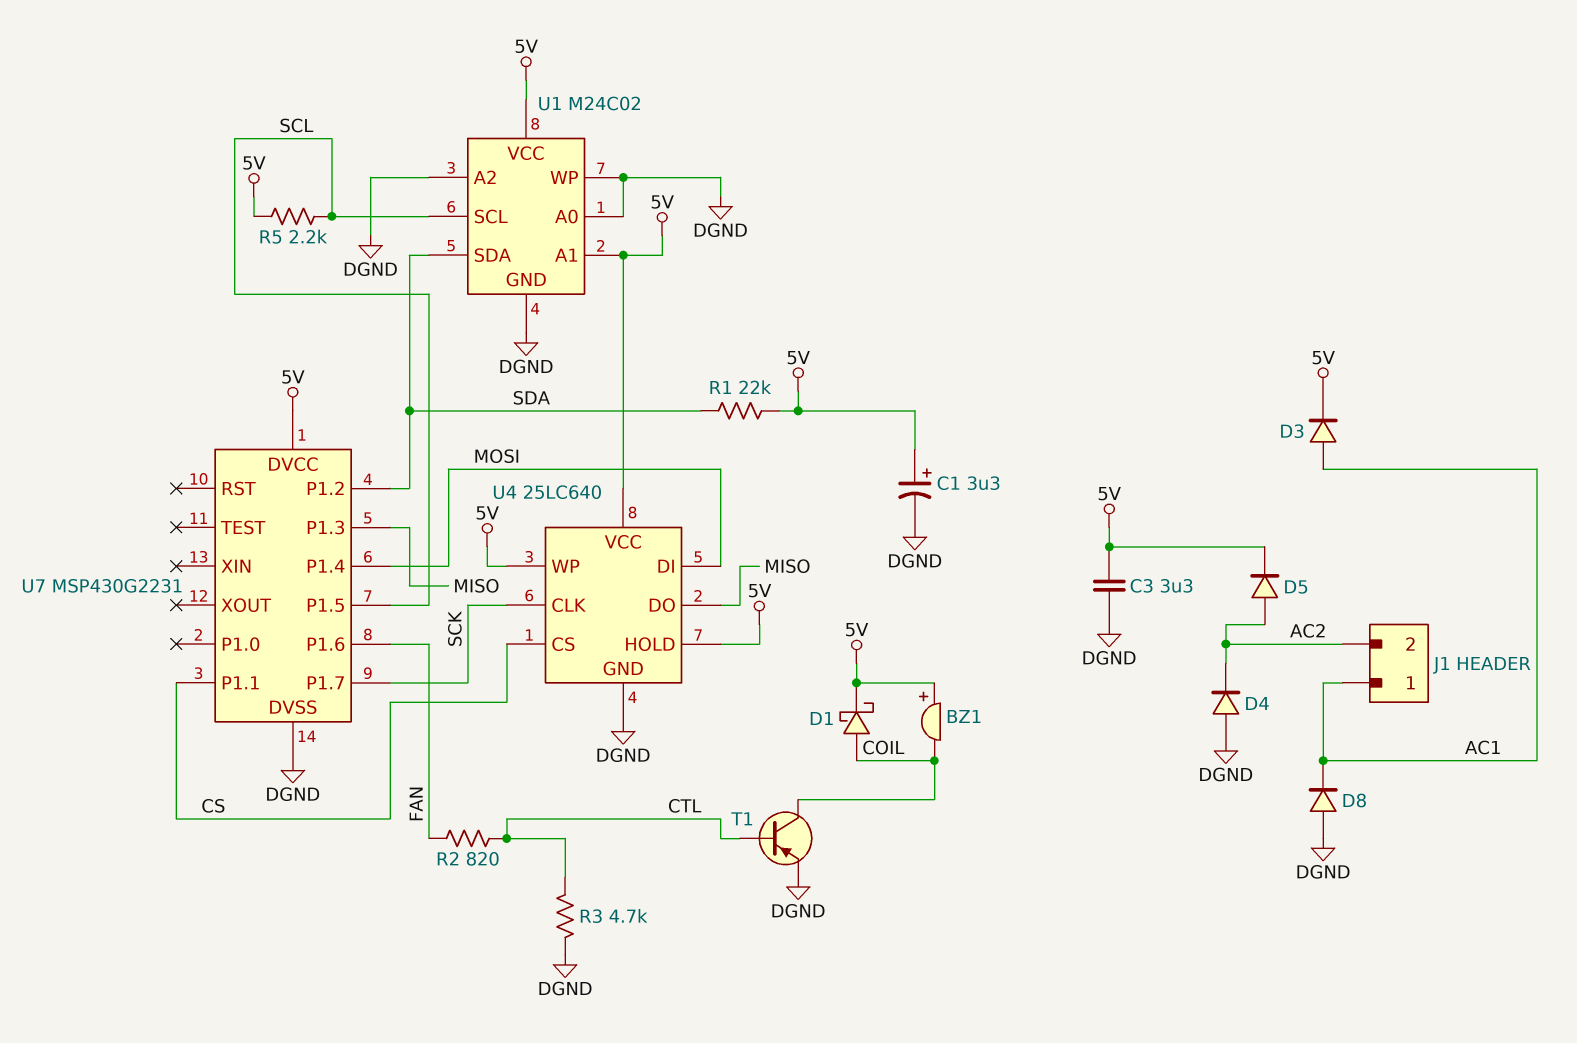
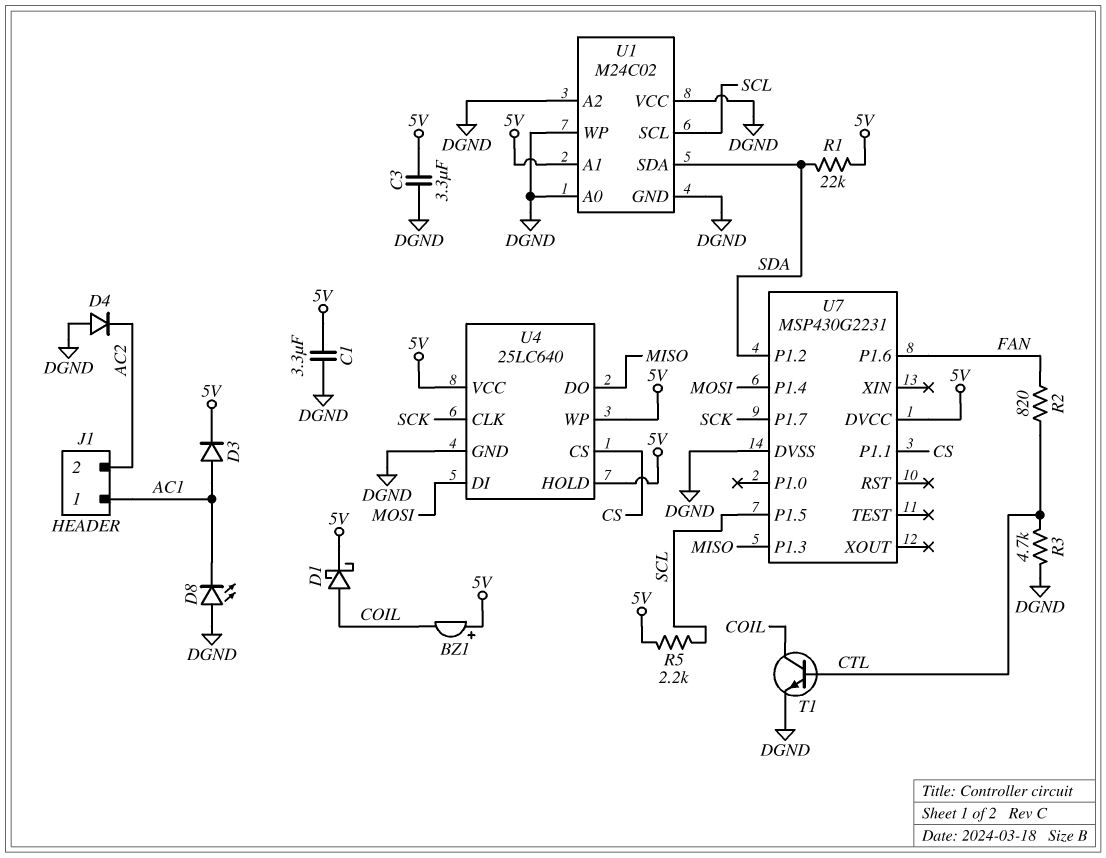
C1: 3.3uF (plus 5V, minus DGND) -> 3.3uF (5V, DGND)
D5: diode (A AC2, K 5V) -> none
D8: diode (A DGND, K AC1) -> LED (A DGND, K AC1)
T1: PNP (B CTL, C COIL, E DGND) -> NPN (B CTL, C COIL, E DGND)
U1 pin VCC: 5V -> DGND

